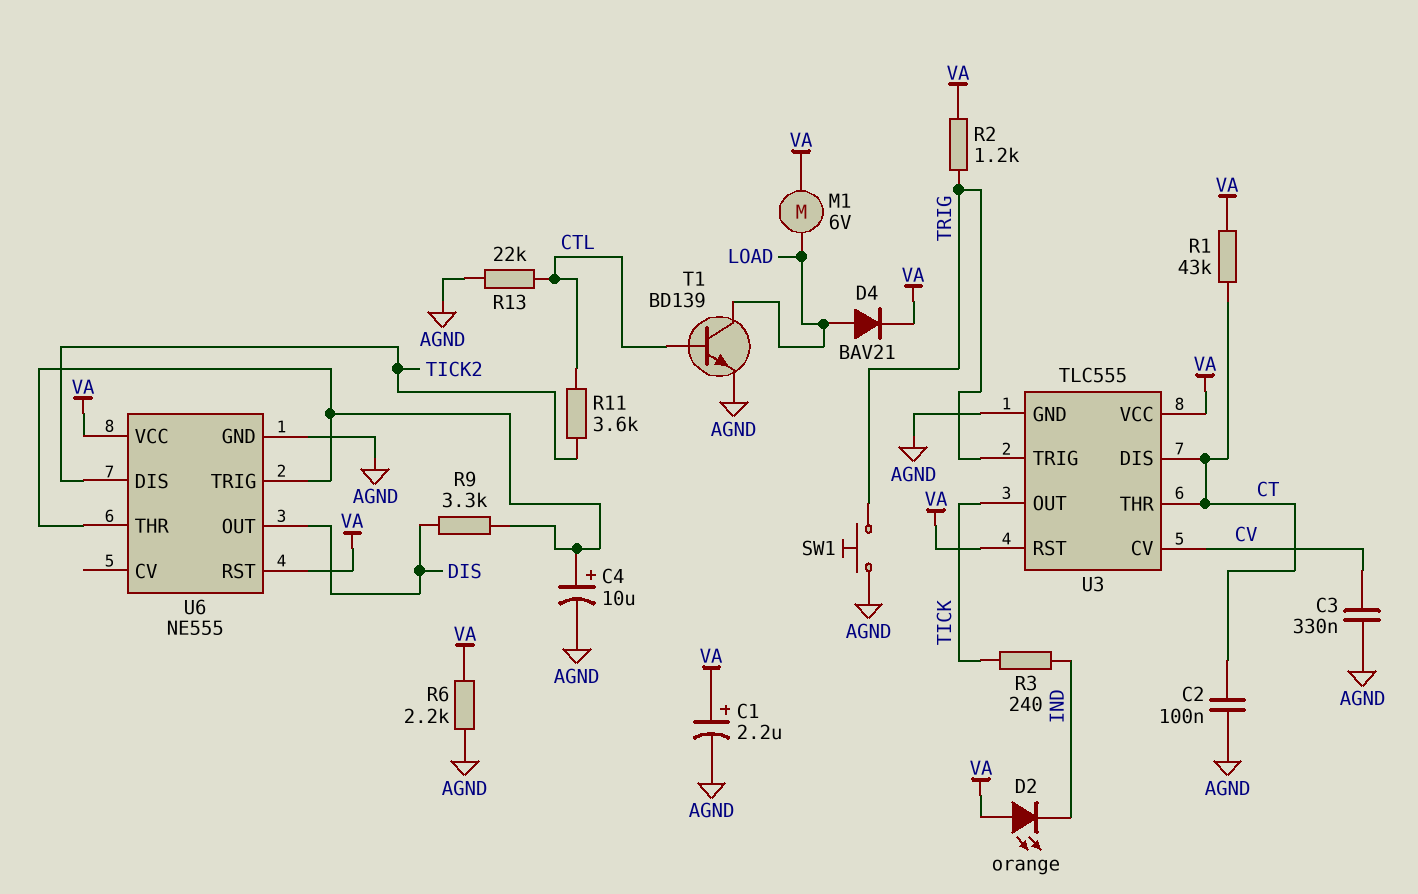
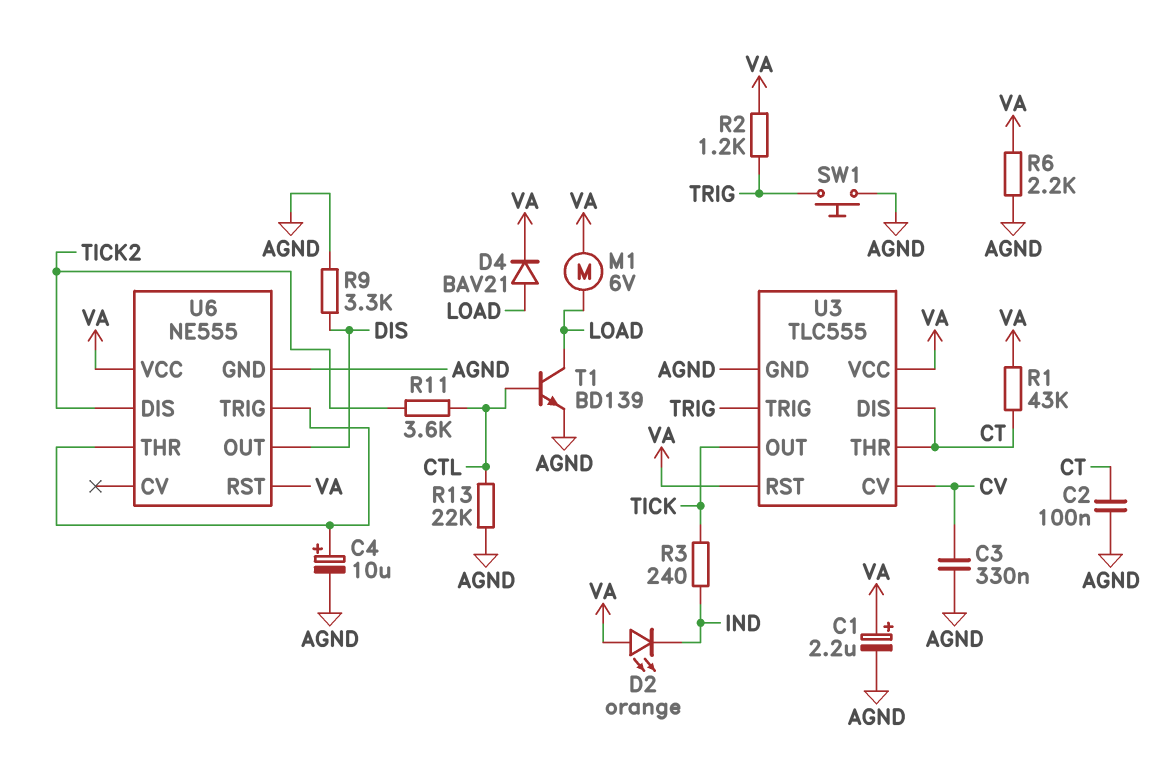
R9: 3.3k (DIS, U6/THR) -> 3.3k (AGND, DIS)

